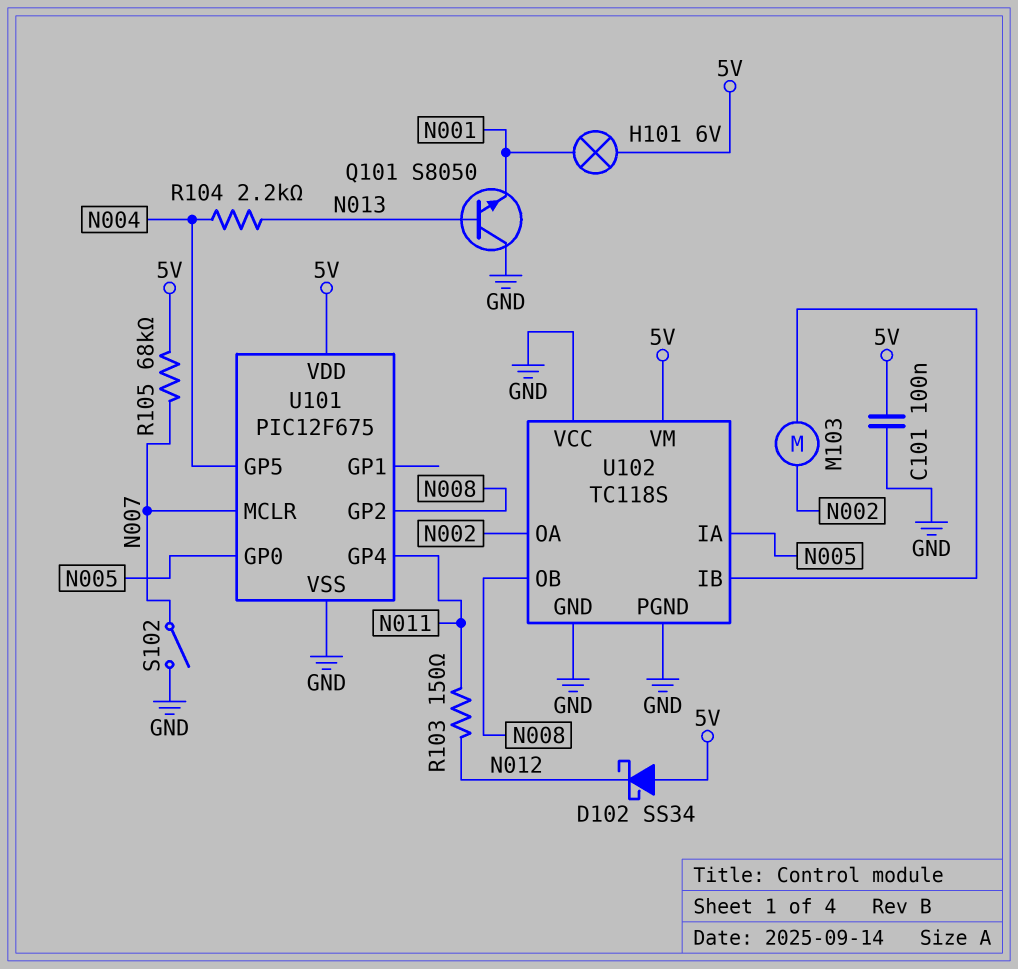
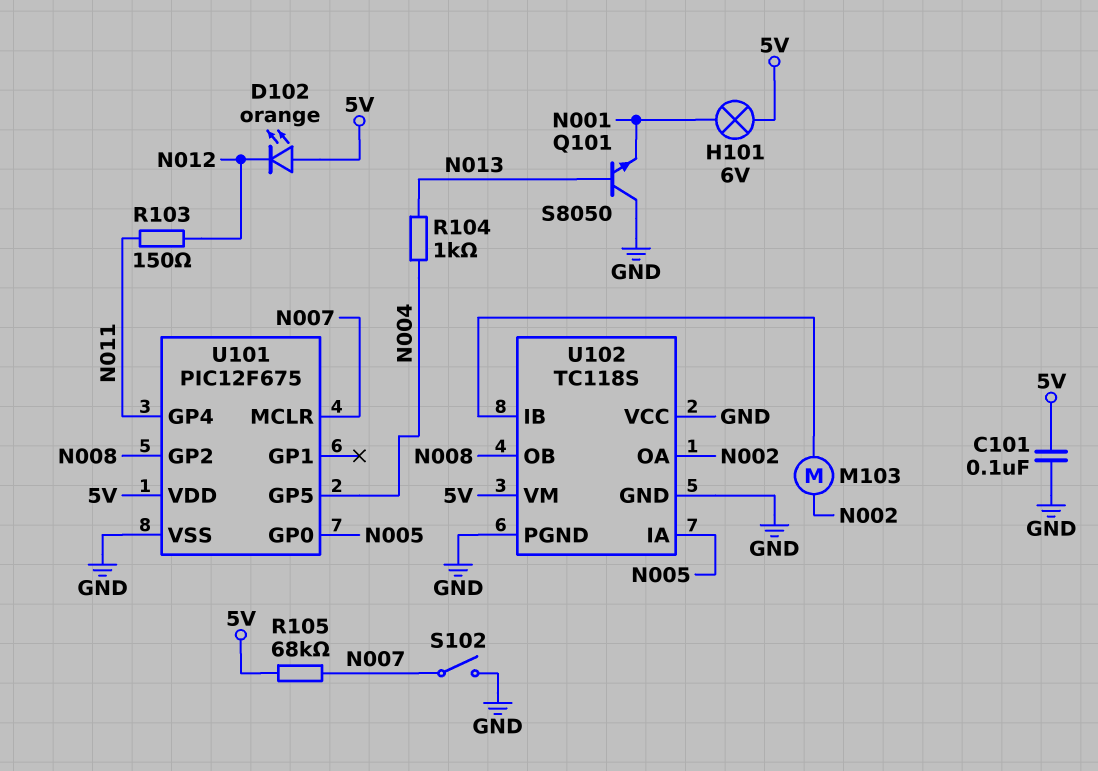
D102: schottky SS34 (A 5V, K N012) -> LED orange (A 5V, K N012)
R104: 2.2k (N004, N013) -> 1k (N004, N013)

